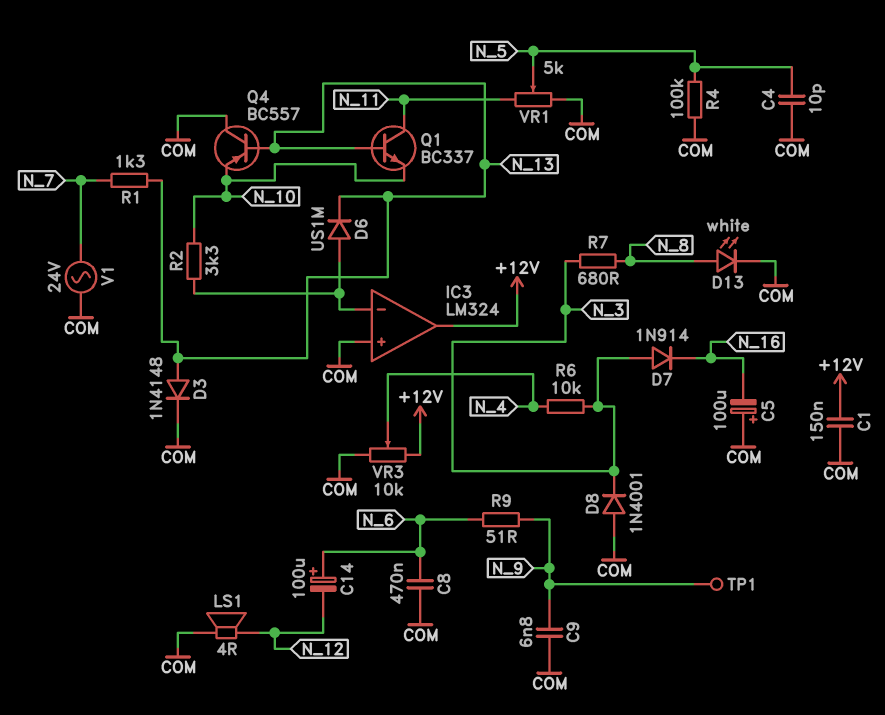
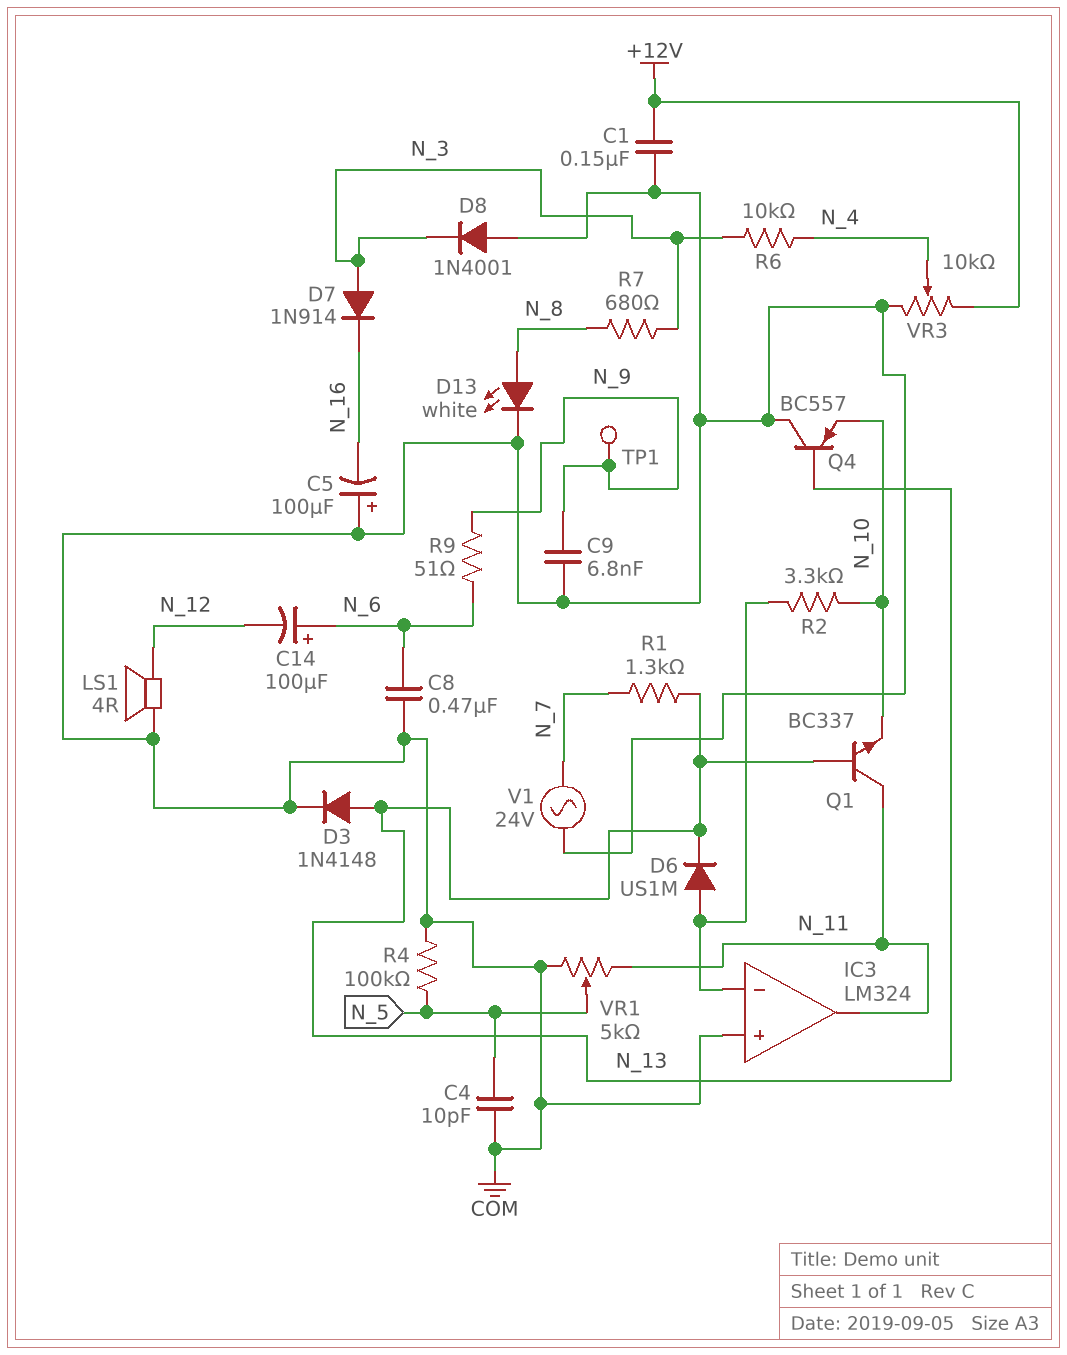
IC3 pin out: +12V -> N_11

